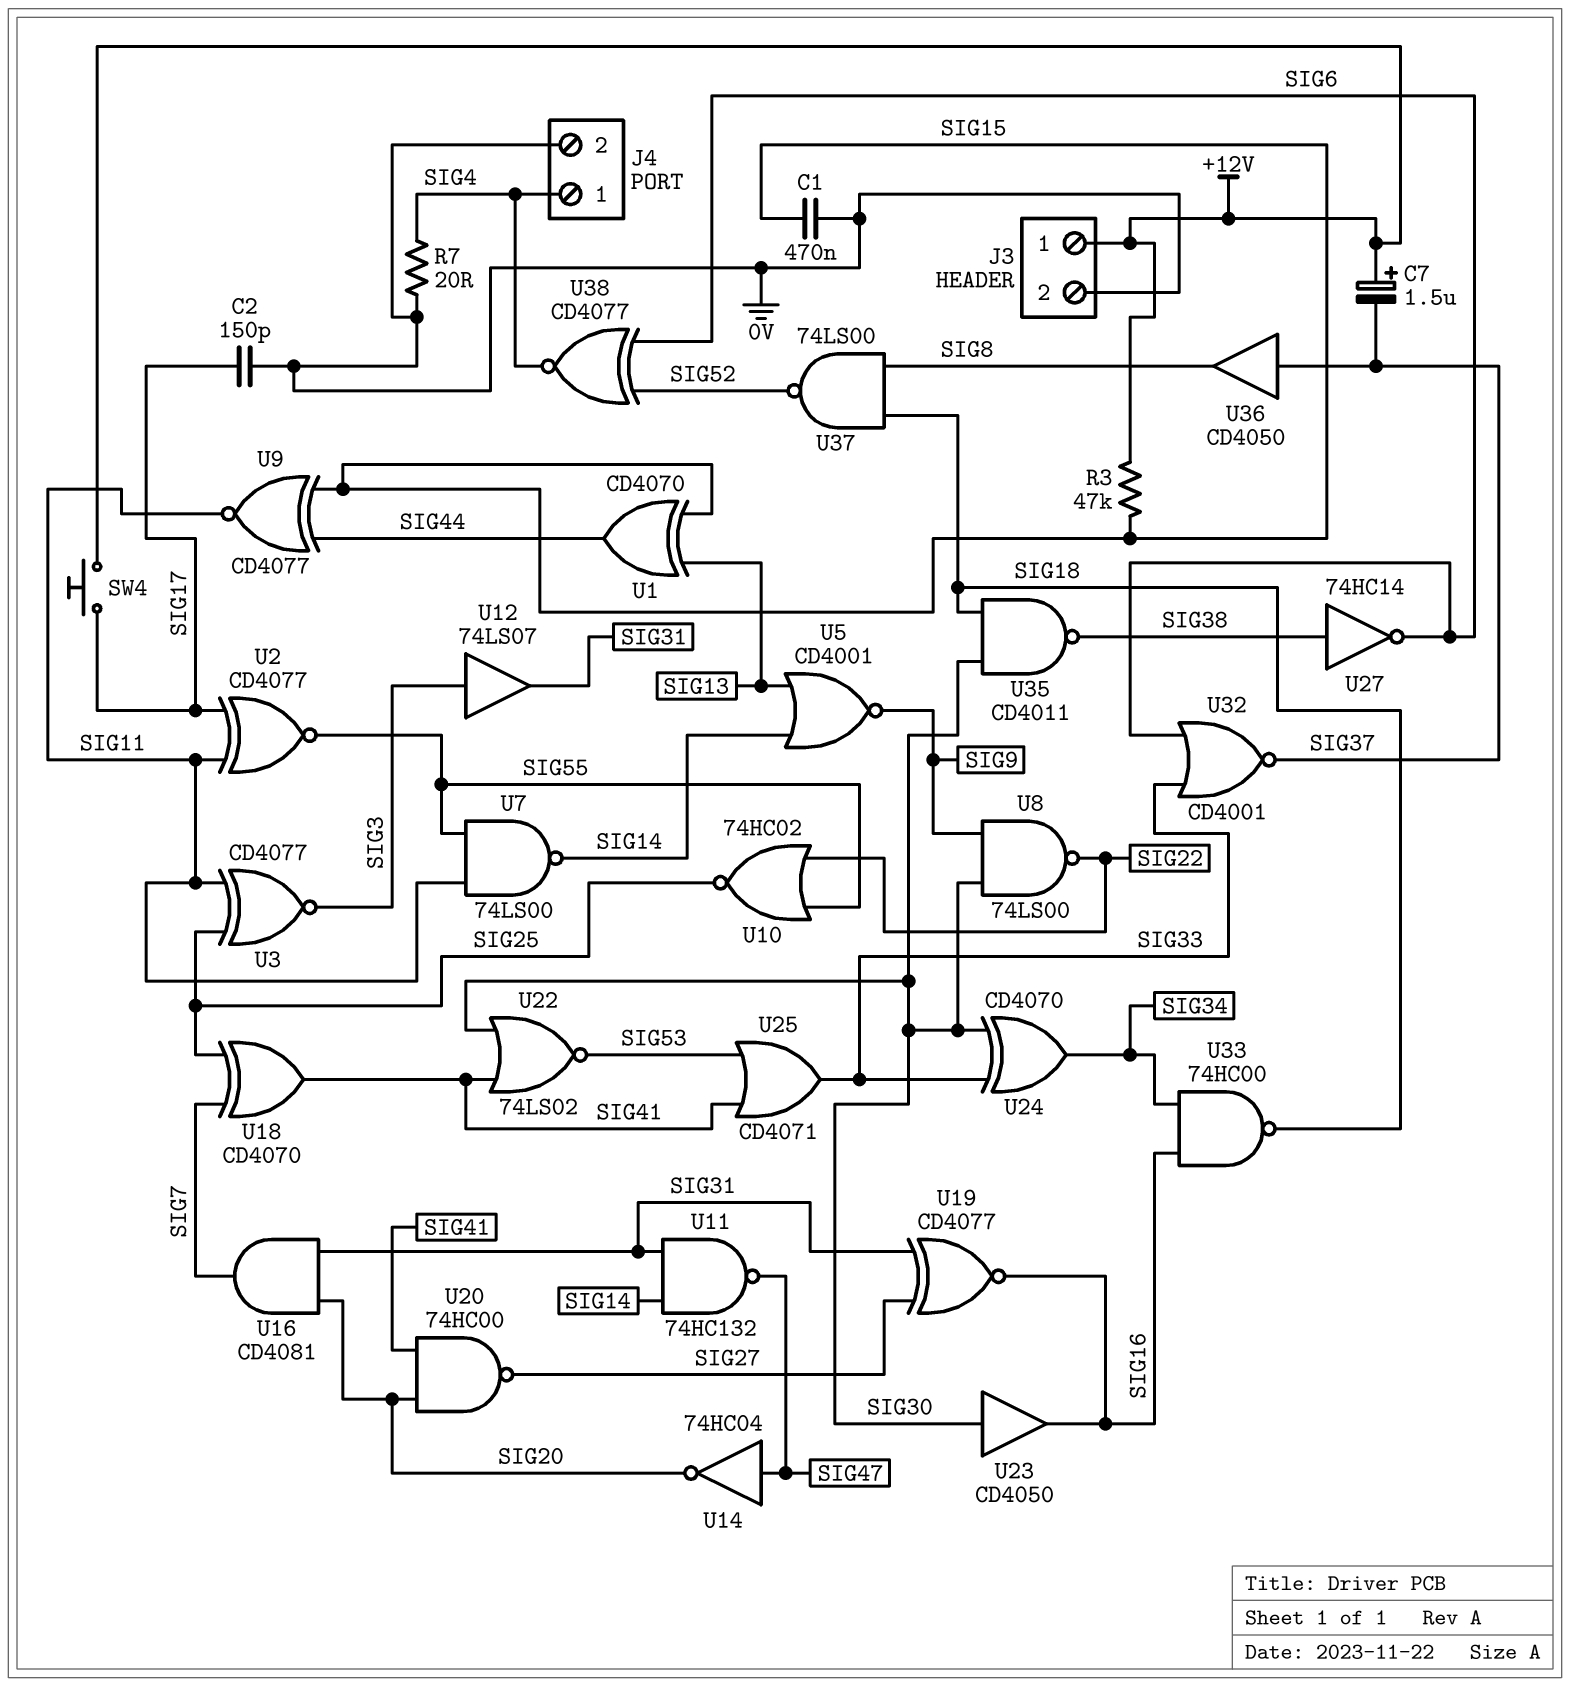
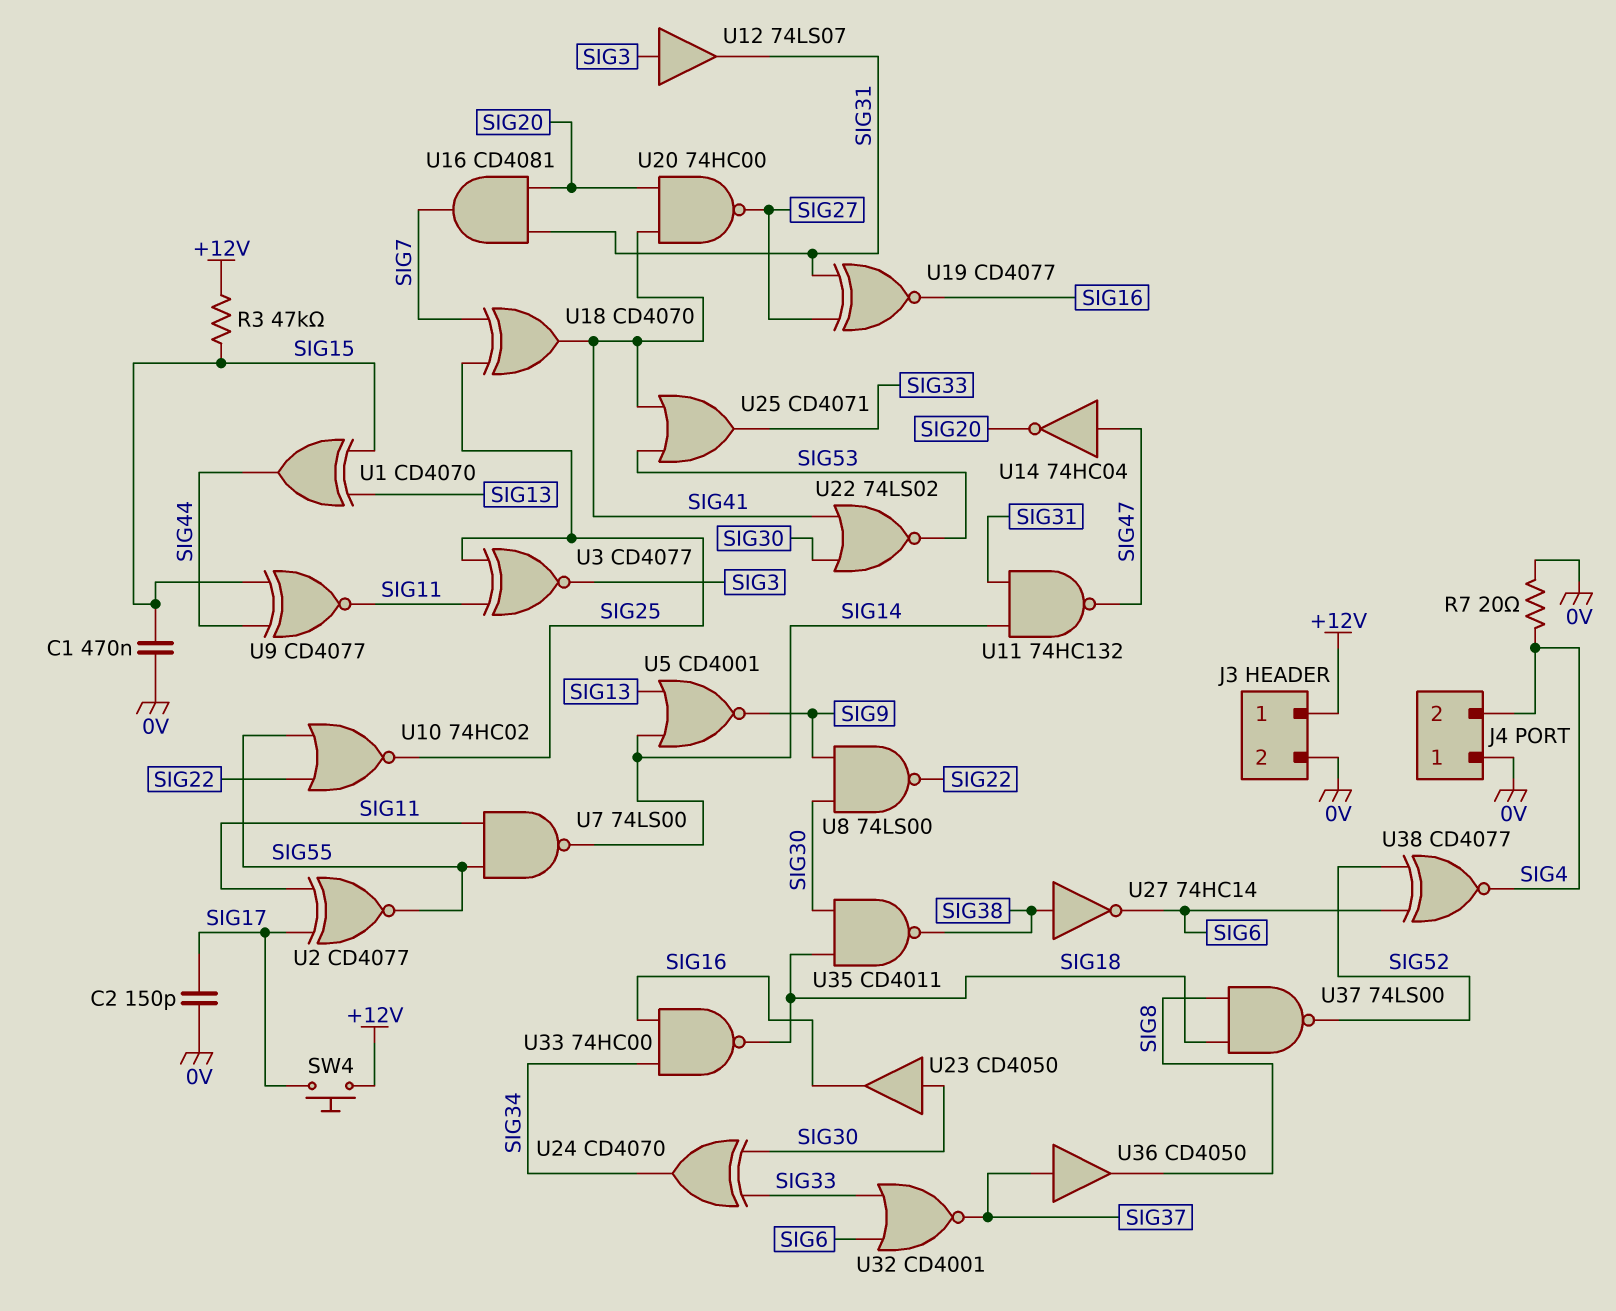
C7: 1.5uF (plus +12V, minus SIG37) -> none
J4 pin 1: SIG4 -> 0V
J4 pin 2: 0V -> SIG4

